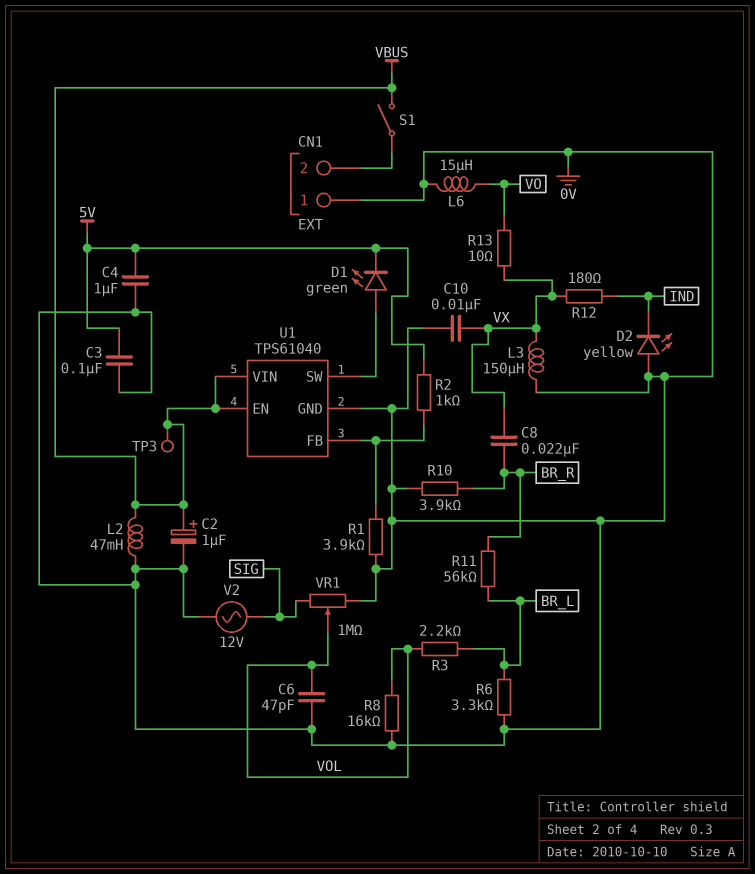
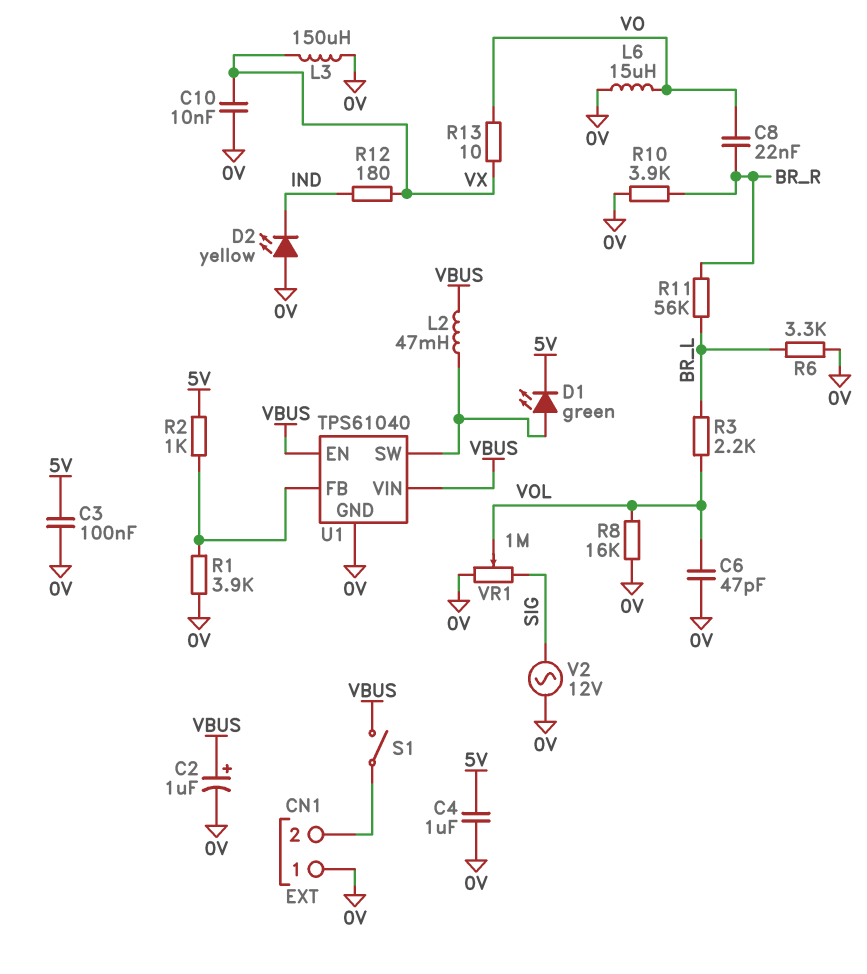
C8: 22nF (BR_R, VX) -> 22nF (BR_R, VO)
L2: 47mH (0V, VBUS) -> 47mH (U1/SW, VBUS)
TP3: test point (VBUS) -> none

